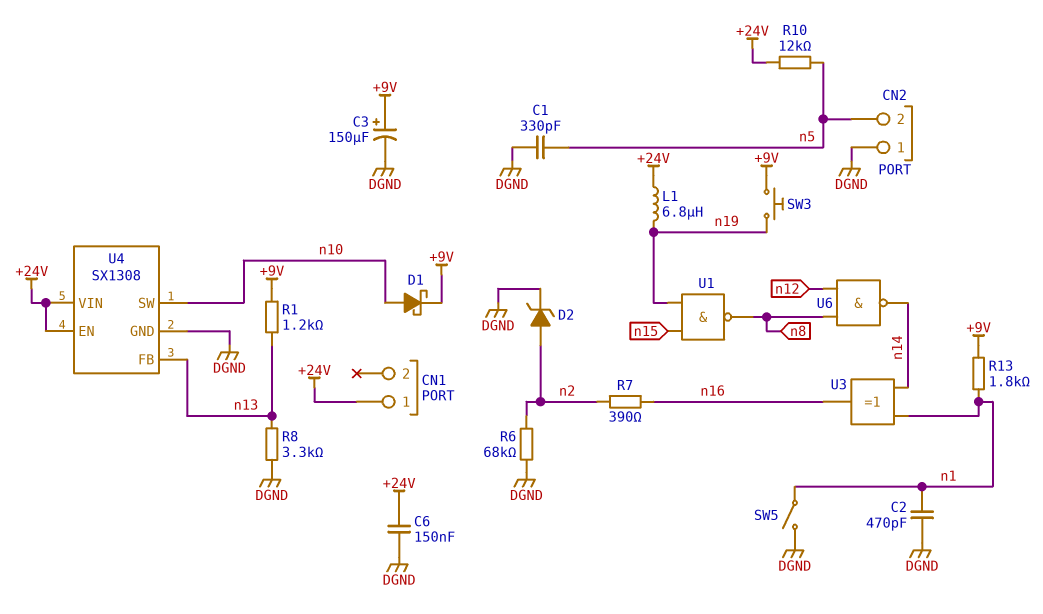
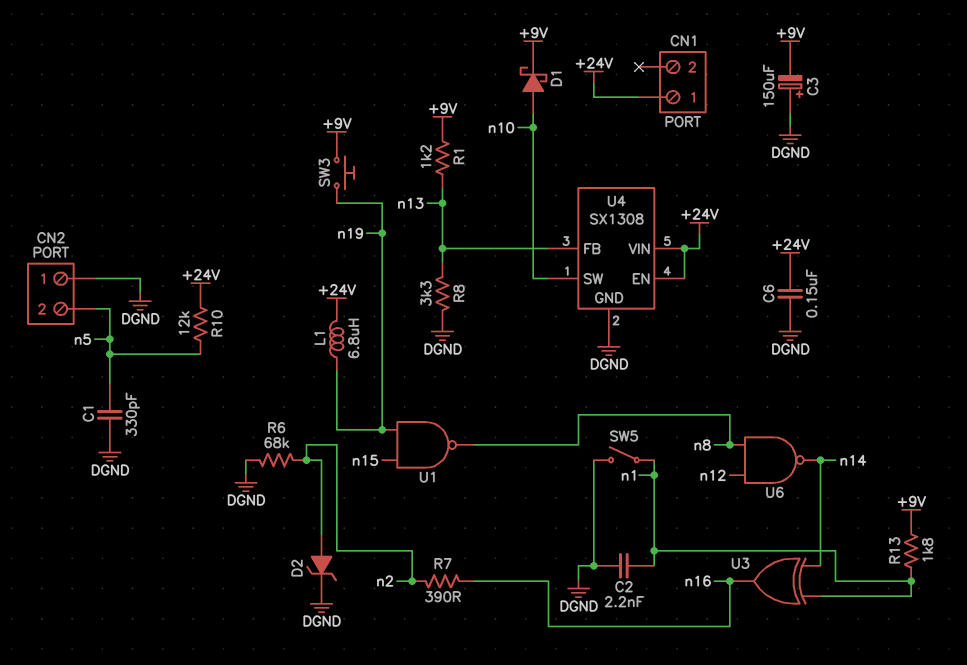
C2: 470pF (DGND, n1) -> 2.2nF (DGND, n1)
C3: 150uF (plus +9V, minus DGND) -> 150uF (plus DGND, minus +9V)

